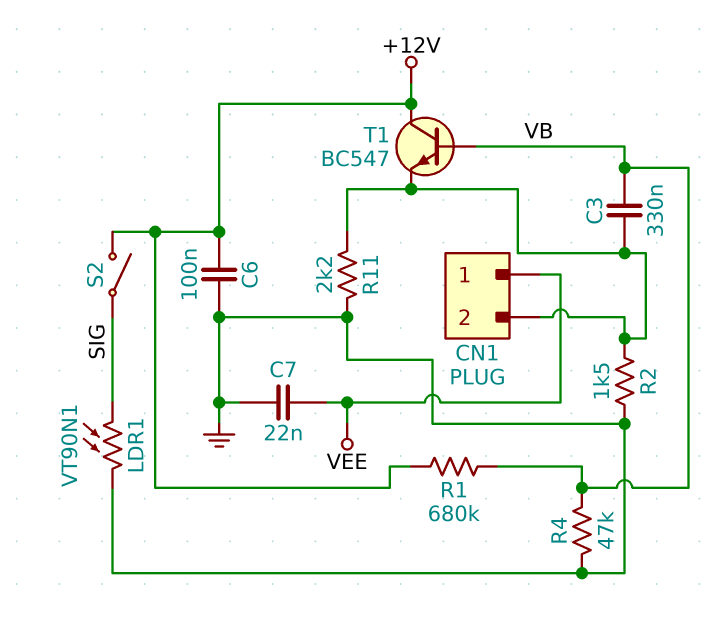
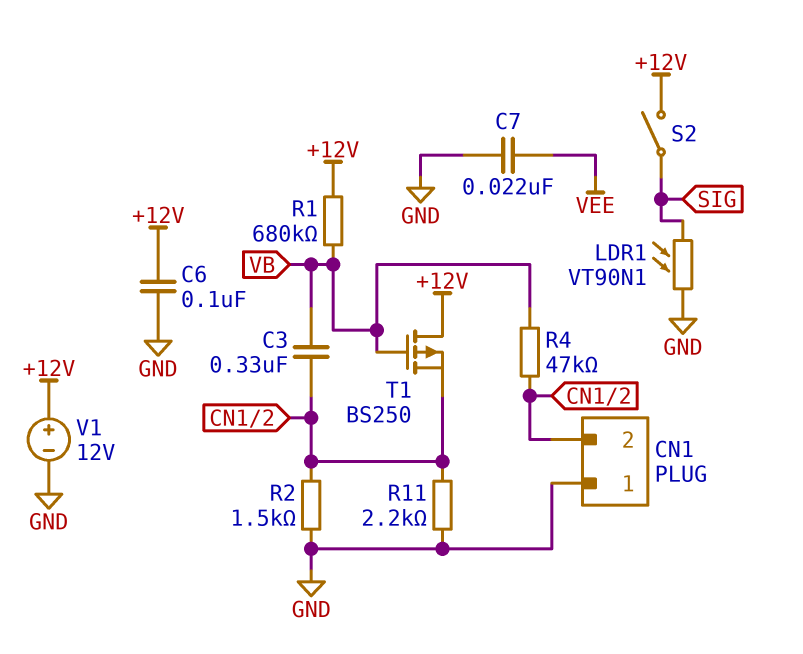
CN1 pin 1: VEE -> GND
R4: 47k (GND, VB) -> 47k (CN1/2, VB)
T1: NPN BC547 (B VB, C +12V, E CN1/2) -> PMOS BS250 (G VB, D +12V, S CN1/2)
V1: none -> 12V (plus +12V, minus GND)

